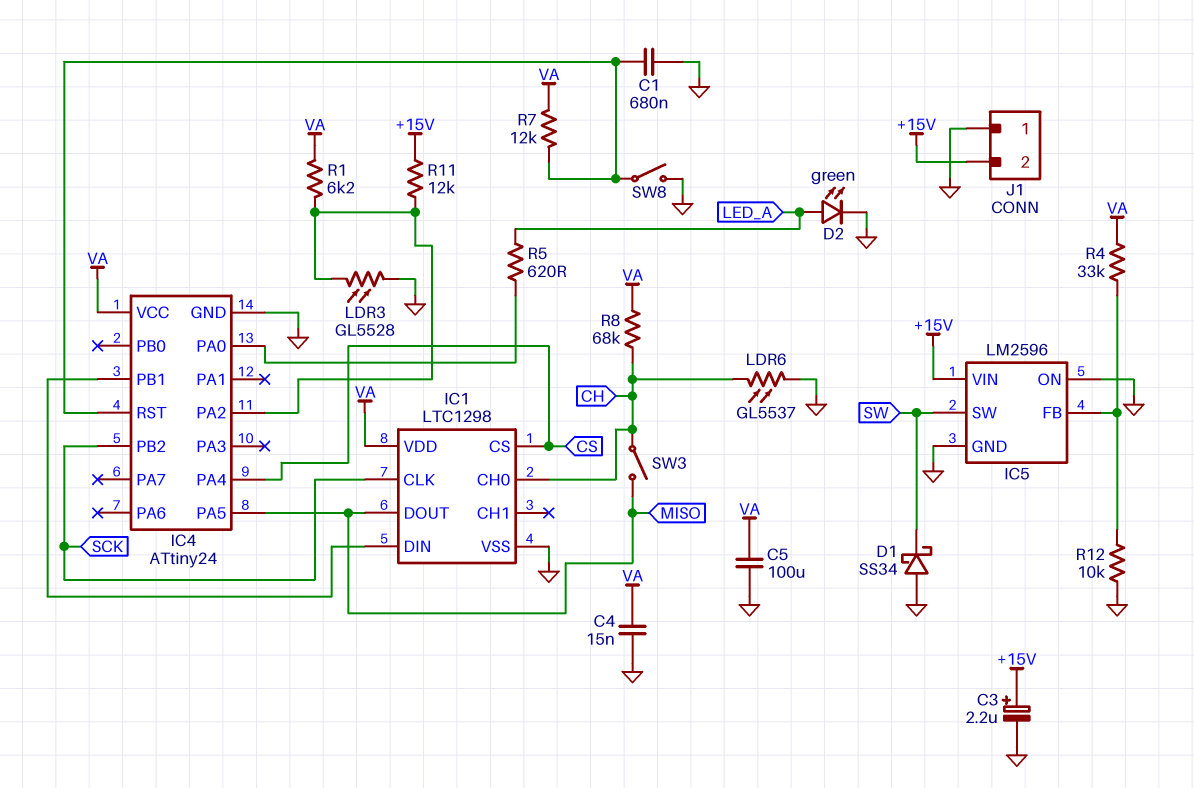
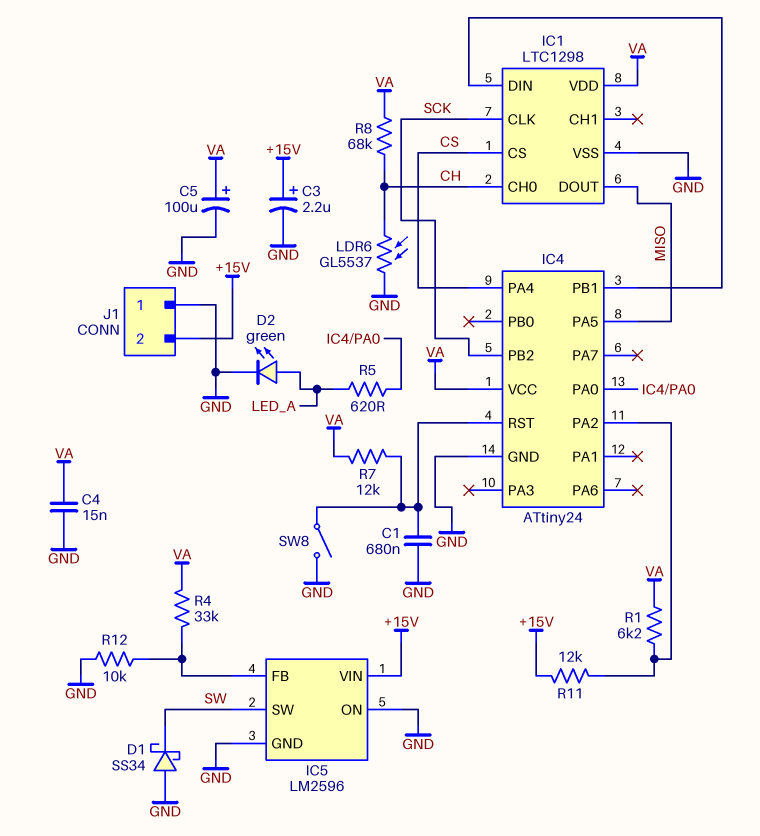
C5: 100uF (GND, VA) -> 100uF (plus VA, minus GND)
LDR3: GL5528 (GND, IC4/PA2) -> none
SW3: switch (CH, MISO) -> none

